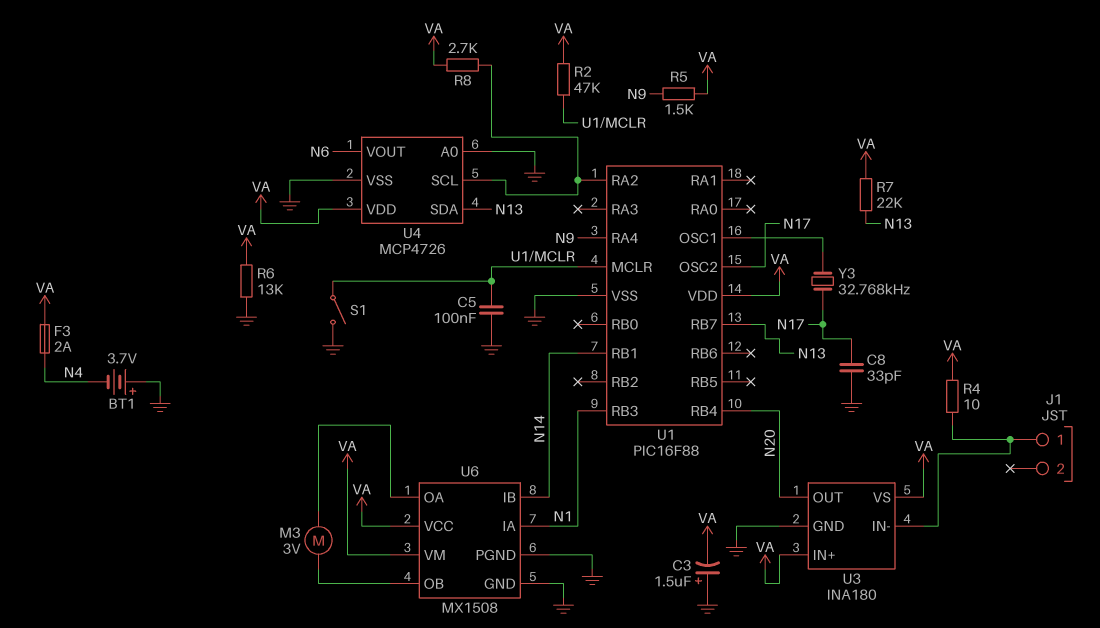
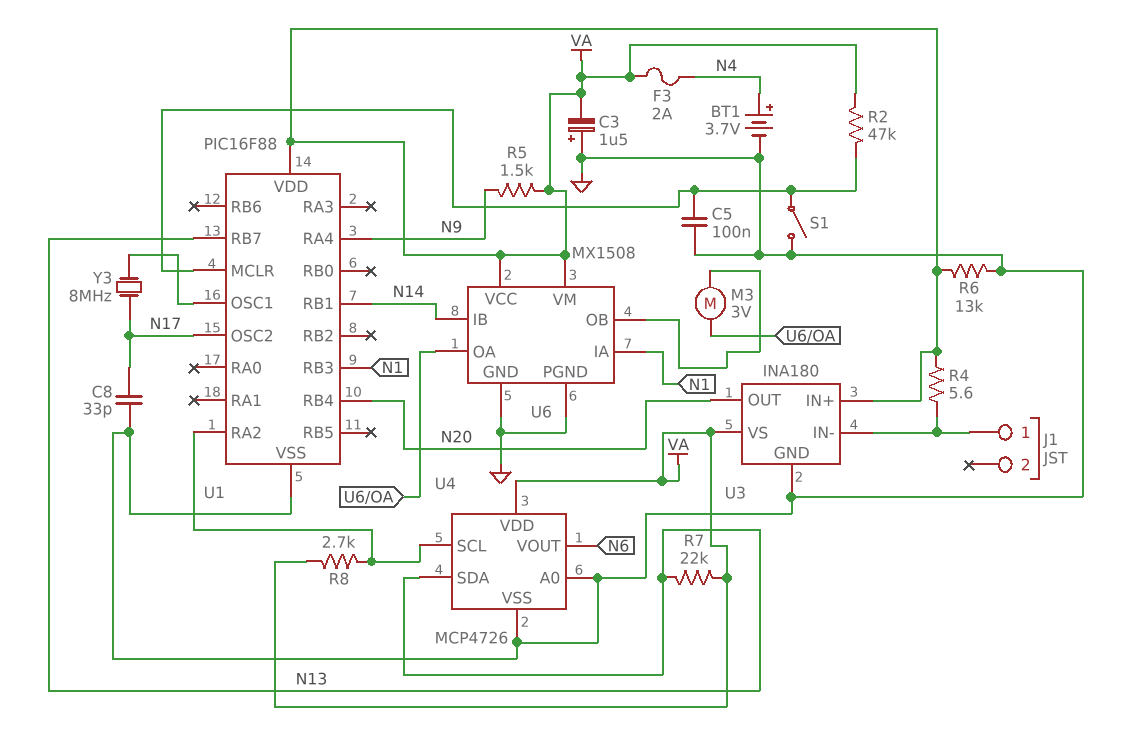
BT1: 3.7V (plus GND, minus N4) -> 3.7V (plus N4, minus GND)
R4: 10 (J1/1, VA) -> 5.6 (J1/1, VA)
Y3: 32.768kHz (N17, U1/OSC1) -> 8MHz (N17, U1/OSC1)

